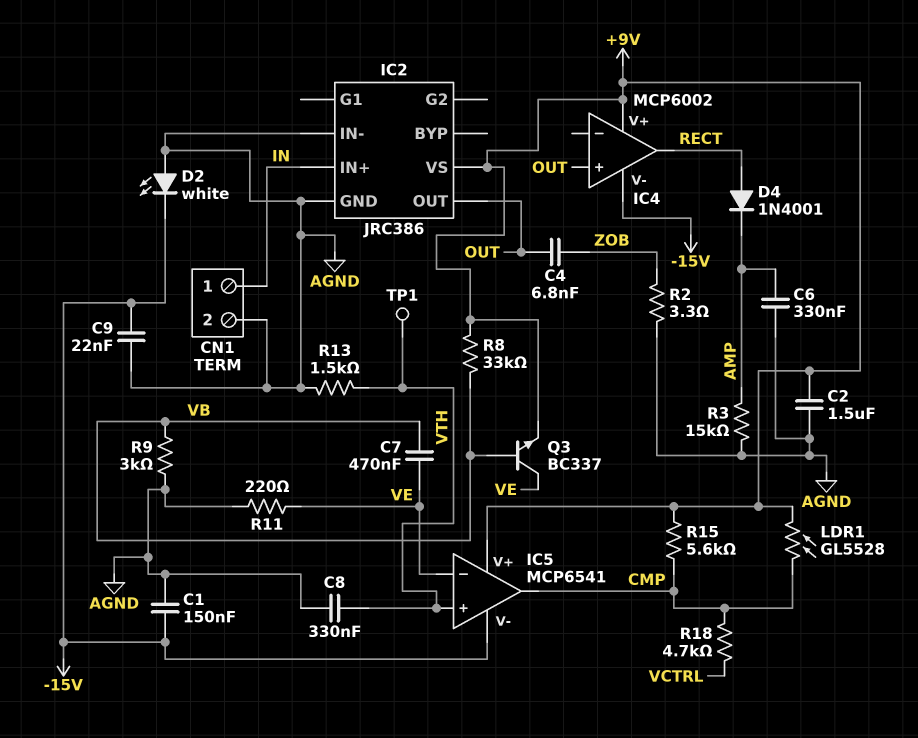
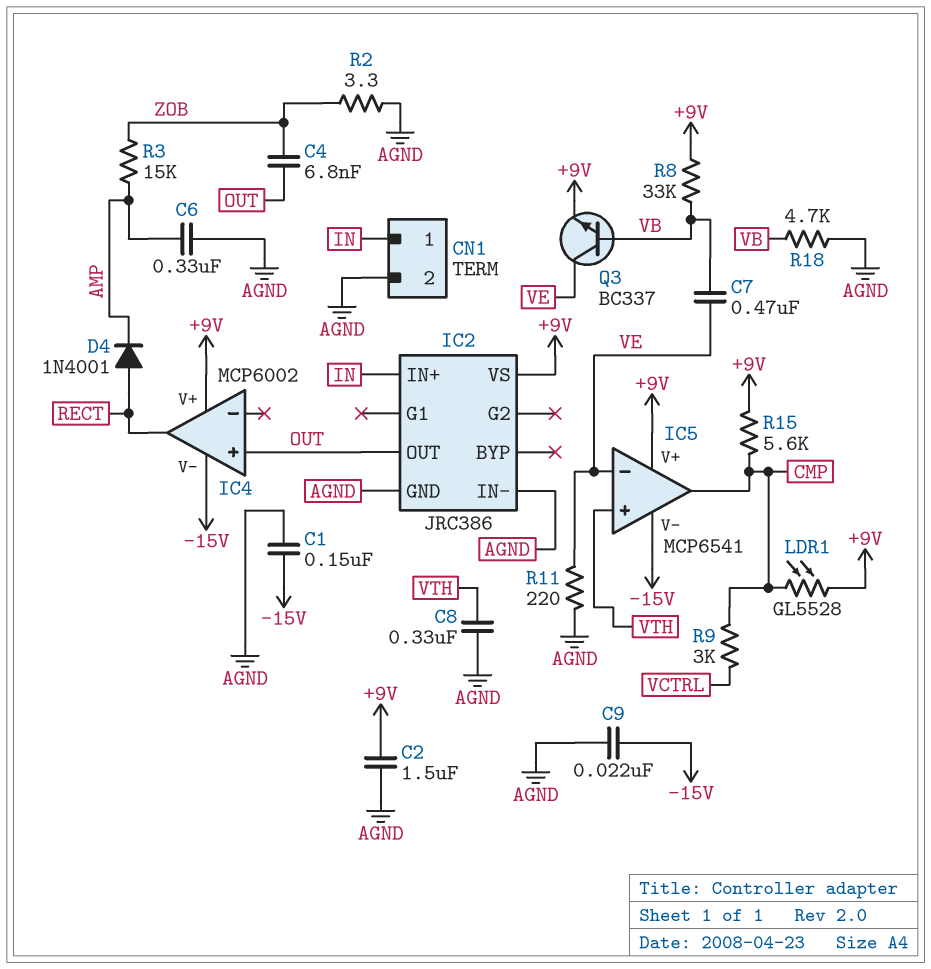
D2: LED white (A AGND, K -15V) -> none
R3: 15k (AGND, AMP) -> 15k (AMP, ZOB)
R9: 3k (AGND, VB) -> 3k (CMP, VCTRL)
R13: 1.5k (AGND, VTH) -> none
R18: 4.7k (CMP, VCTRL) -> 4.7k (AGND, VB)
TP1: test point (VTH) -> none

